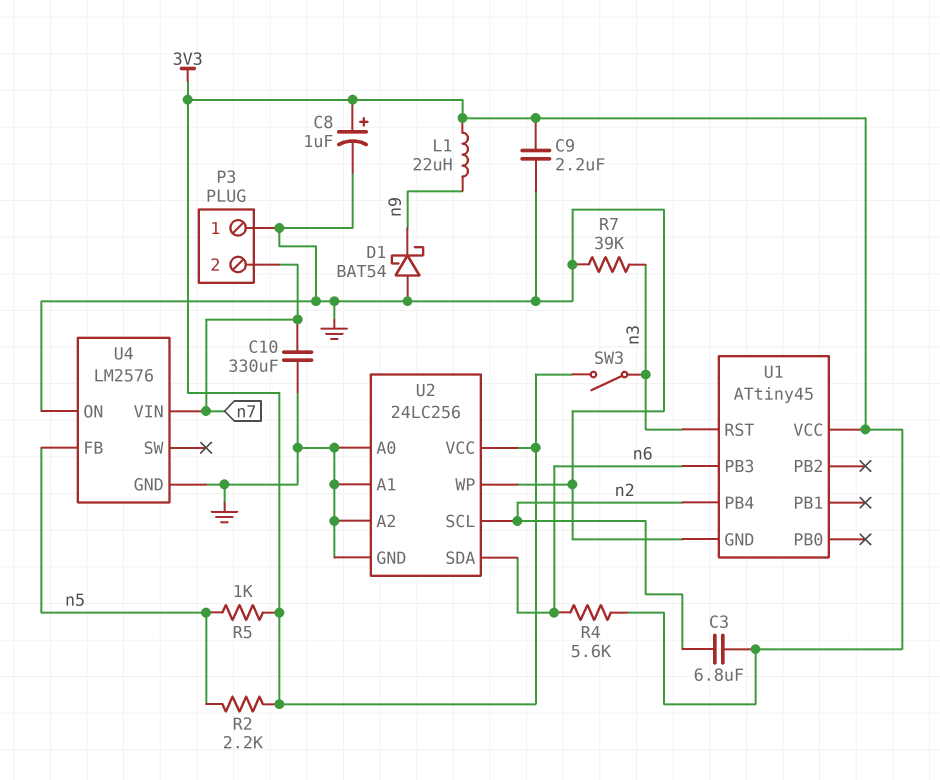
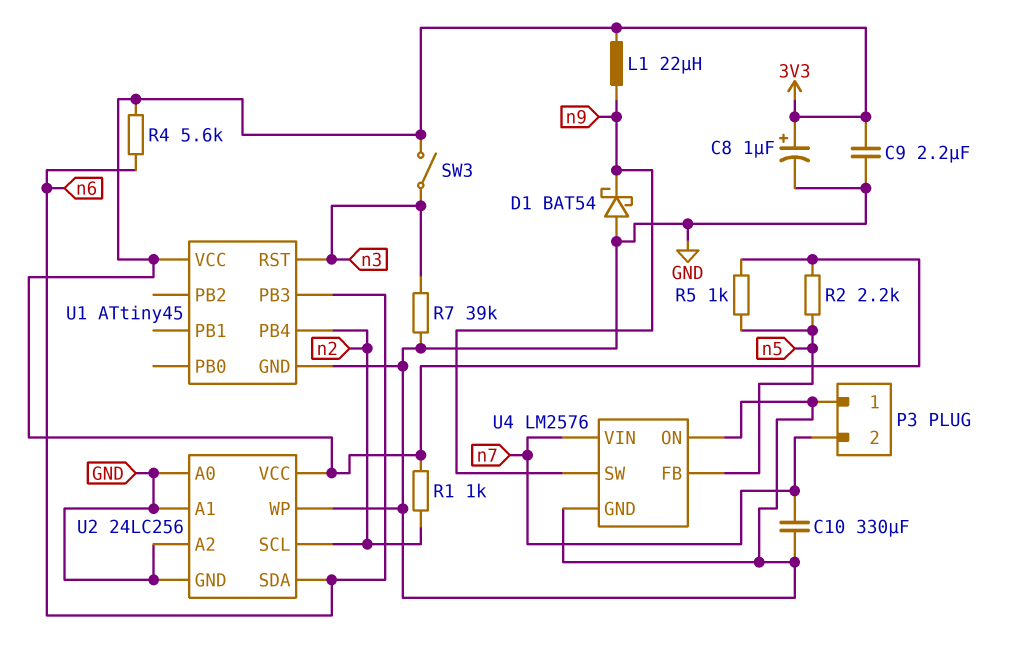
C3: 6.8uF (3V3, n2) -> none
R1: none -> 1k (3V3, n2)
U4 pin SW: none -> n9

